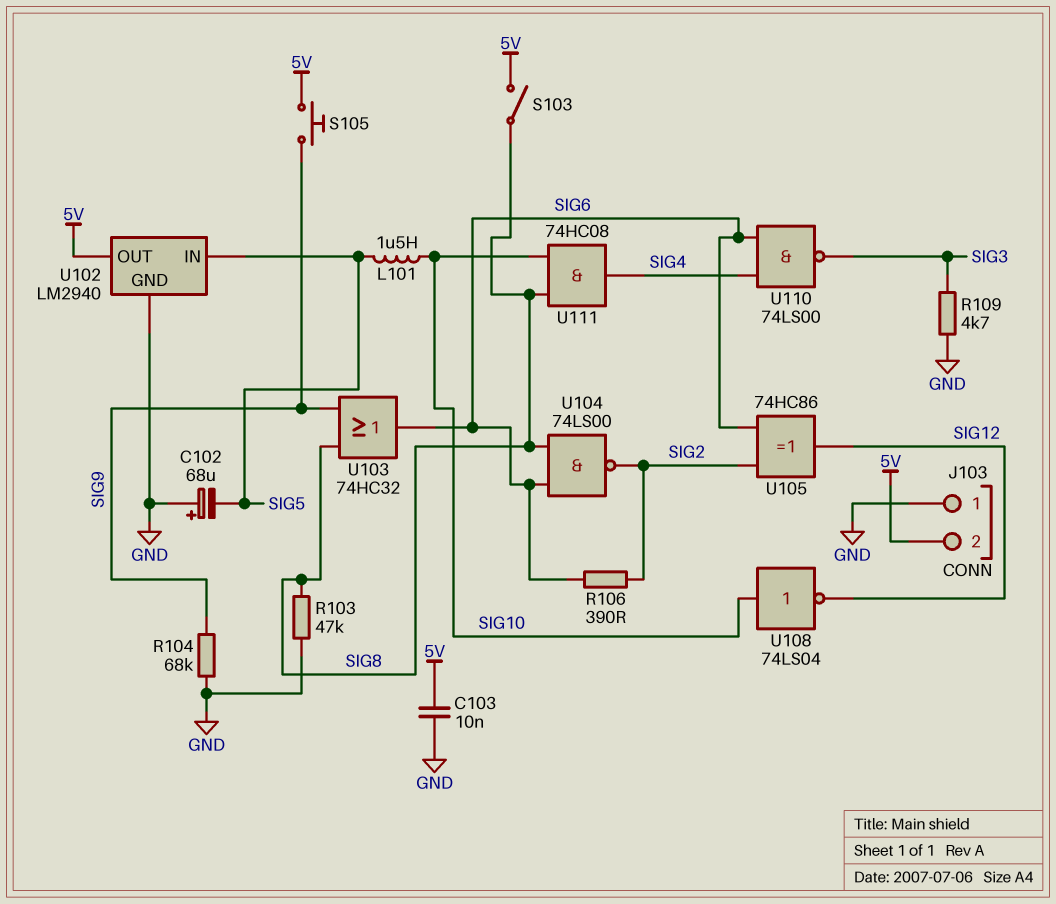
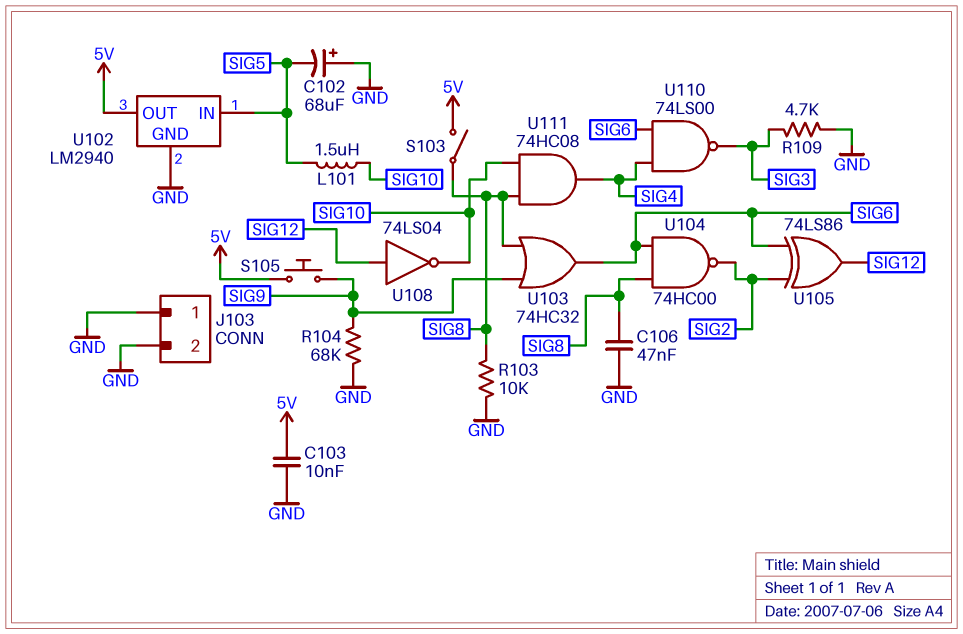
C106: none -> 47nF (GND, SIG8)
J103 pin 2: 5V -> GND
R103: 47k (GND, SIG8) -> 10k (GND, SIG8)
R106: 390 (SIG2, SIG6) -> none
U104: NAND 74LS00 (in SIG6, in SIG8, out SIG2) -> NAND 74HC00 (in SIG6, in SIG8, out SIG2)
U105: XOR 74HC86 (in SIG2, in SIG6, out SIG12) -> XOR 74LS86 (in SIG2, in SIG6, out SIG12)
U108: NOT 74LS04 (in SIG10, out SIG12) -> NOT 74LS04 (in SIG12, out SIG10)

